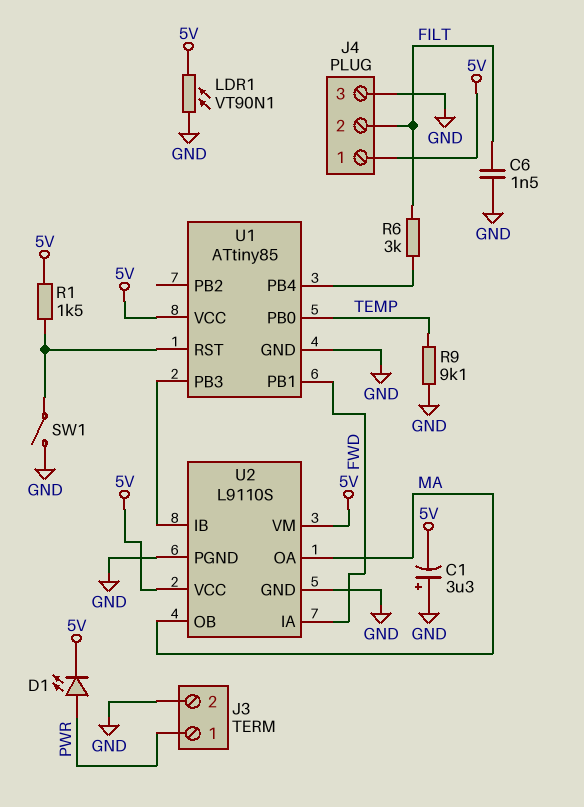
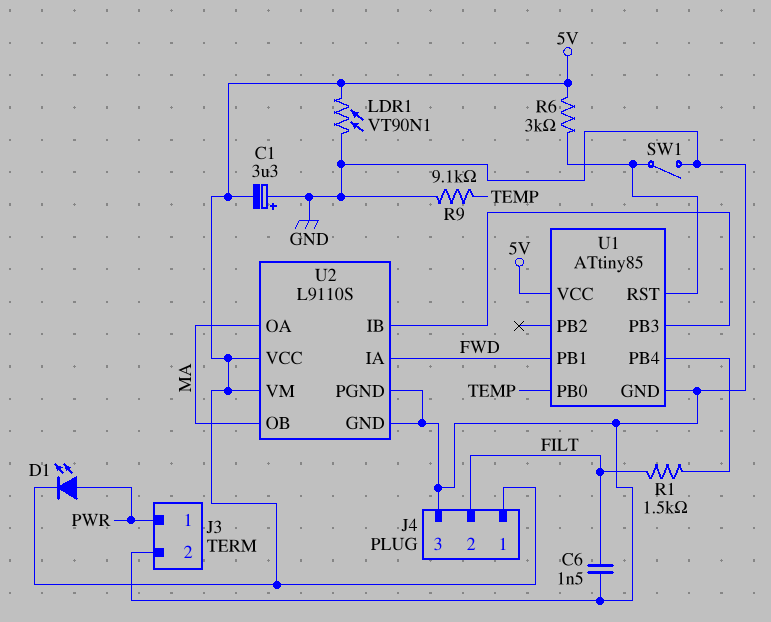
R1: 1.5k (5V, U1/RST) -> 1.5k (FILT, U1/PB4)
R6: 3k (FILT, U1/PB4) -> 3k (5V, U1/RST)

